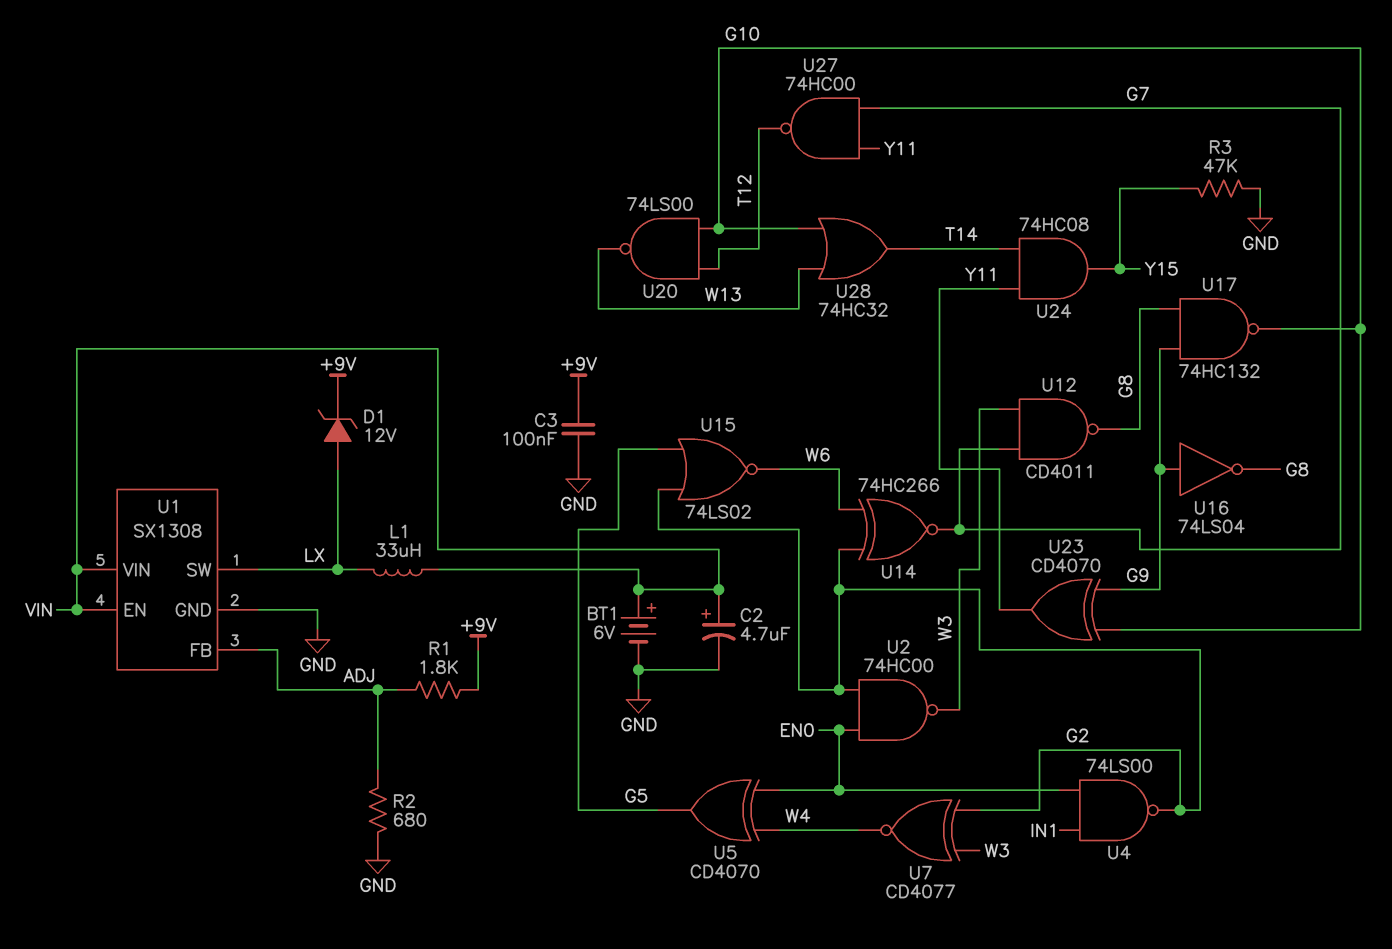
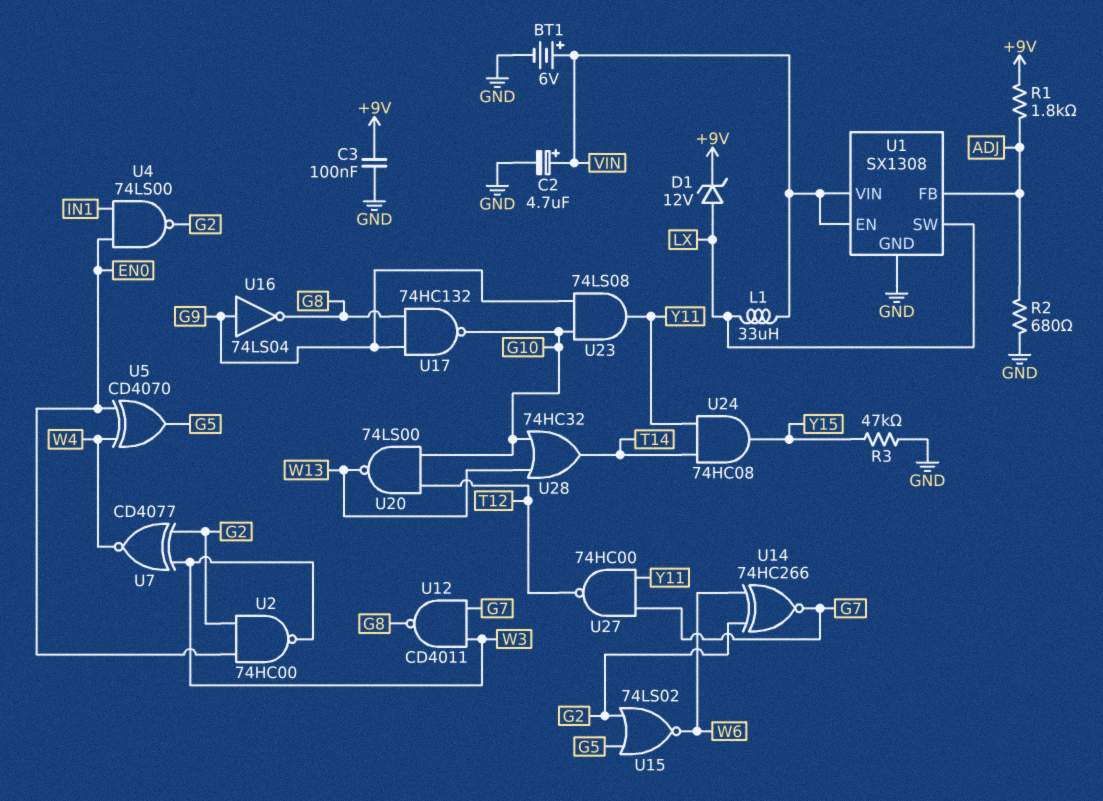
U23: XOR CD4070 (in G9, in G10, out Y11) -> AND 74LS08 (in G9, in G10, out Y11)

